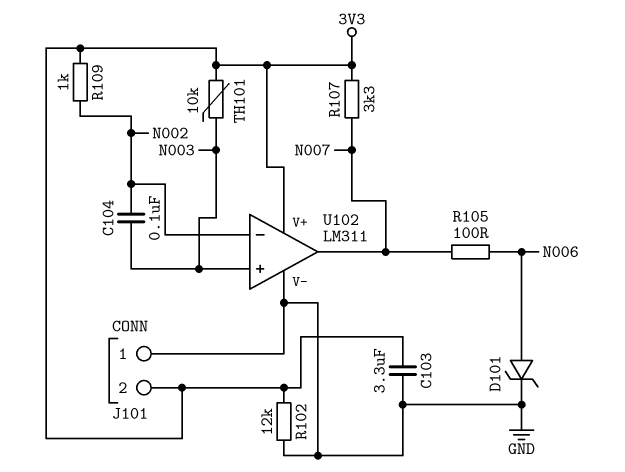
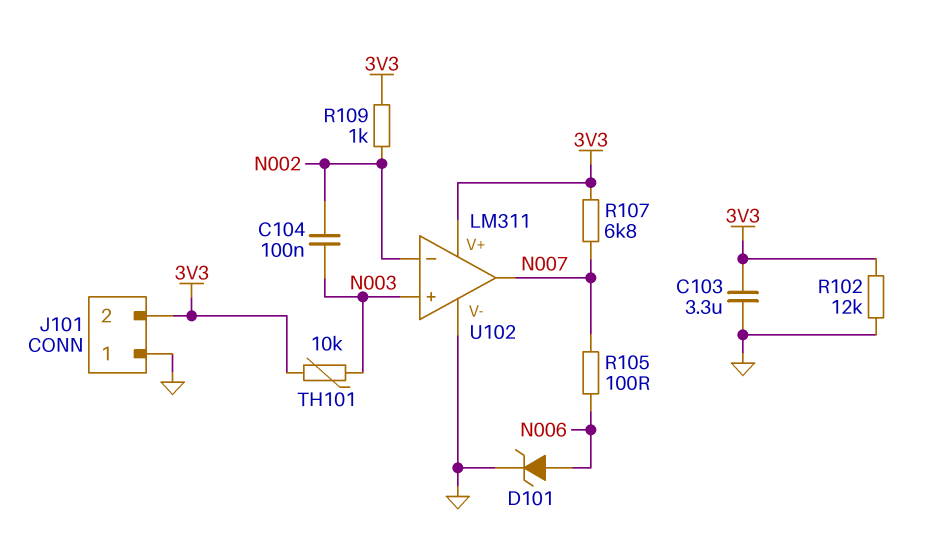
R107: 3.3k (3V3, N007) -> 6.8k (3V3, N007)

